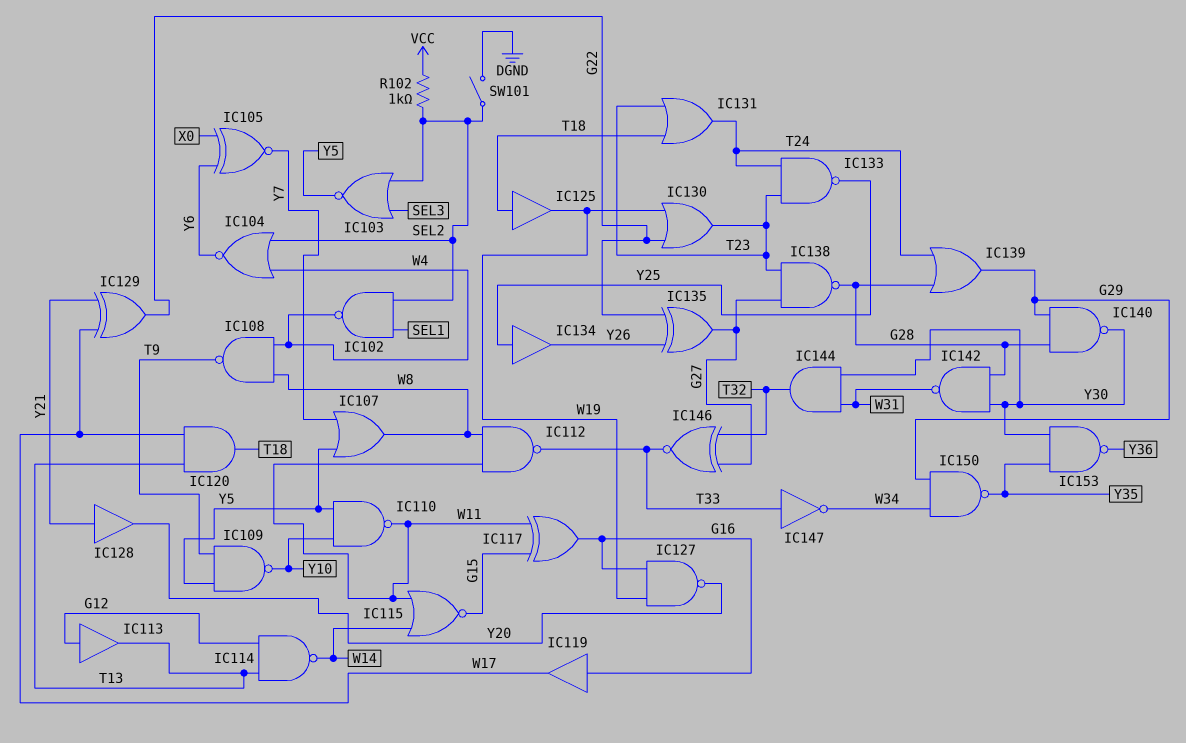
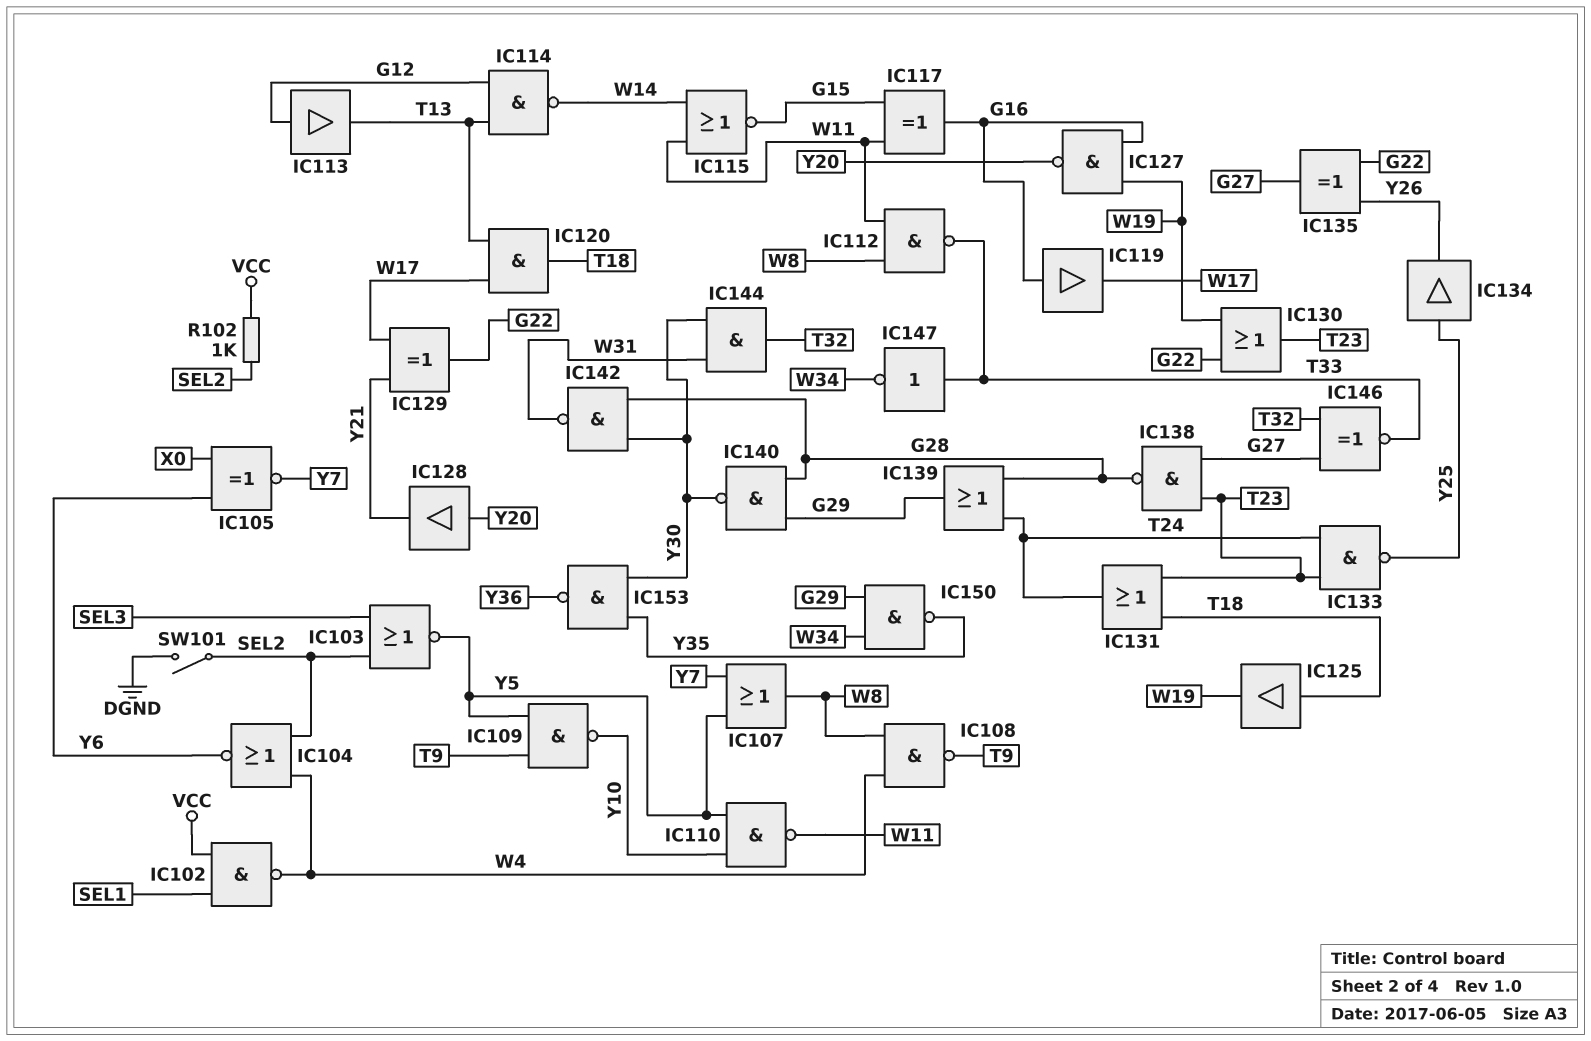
IC102: NAND (in SEL1, in SEL2, out W4) -> NAND (in SEL1, in VCC, out W4)
IC128: buffer (in Y21, out Y20) -> buffer (in Y20, out Y21)

